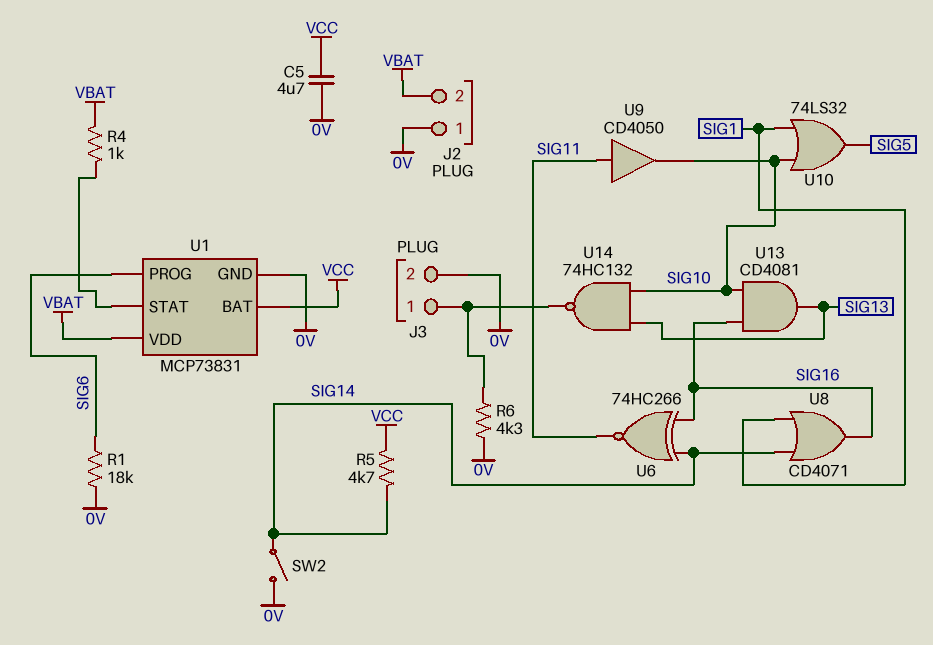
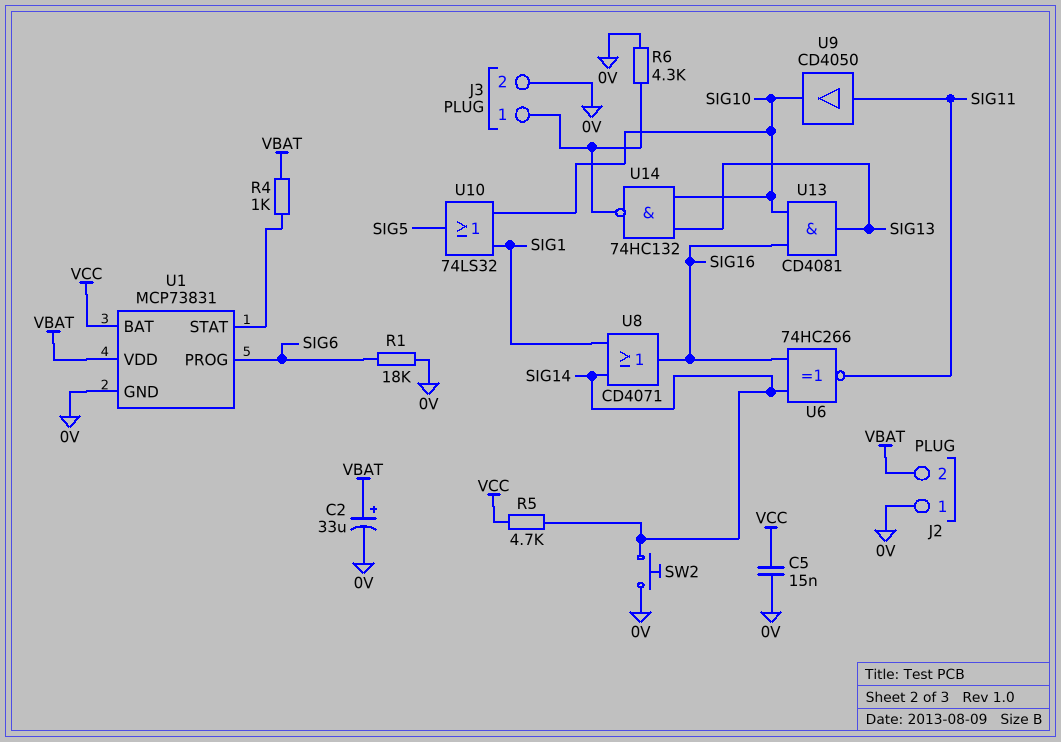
C2: none -> 33uF (plus VBAT, minus 0V)
C5: 4.7uF (0V, VCC) -> 15nF (0V, VCC)
SW2: switch (0V, SIG14) -> button (0V, SIG14)

